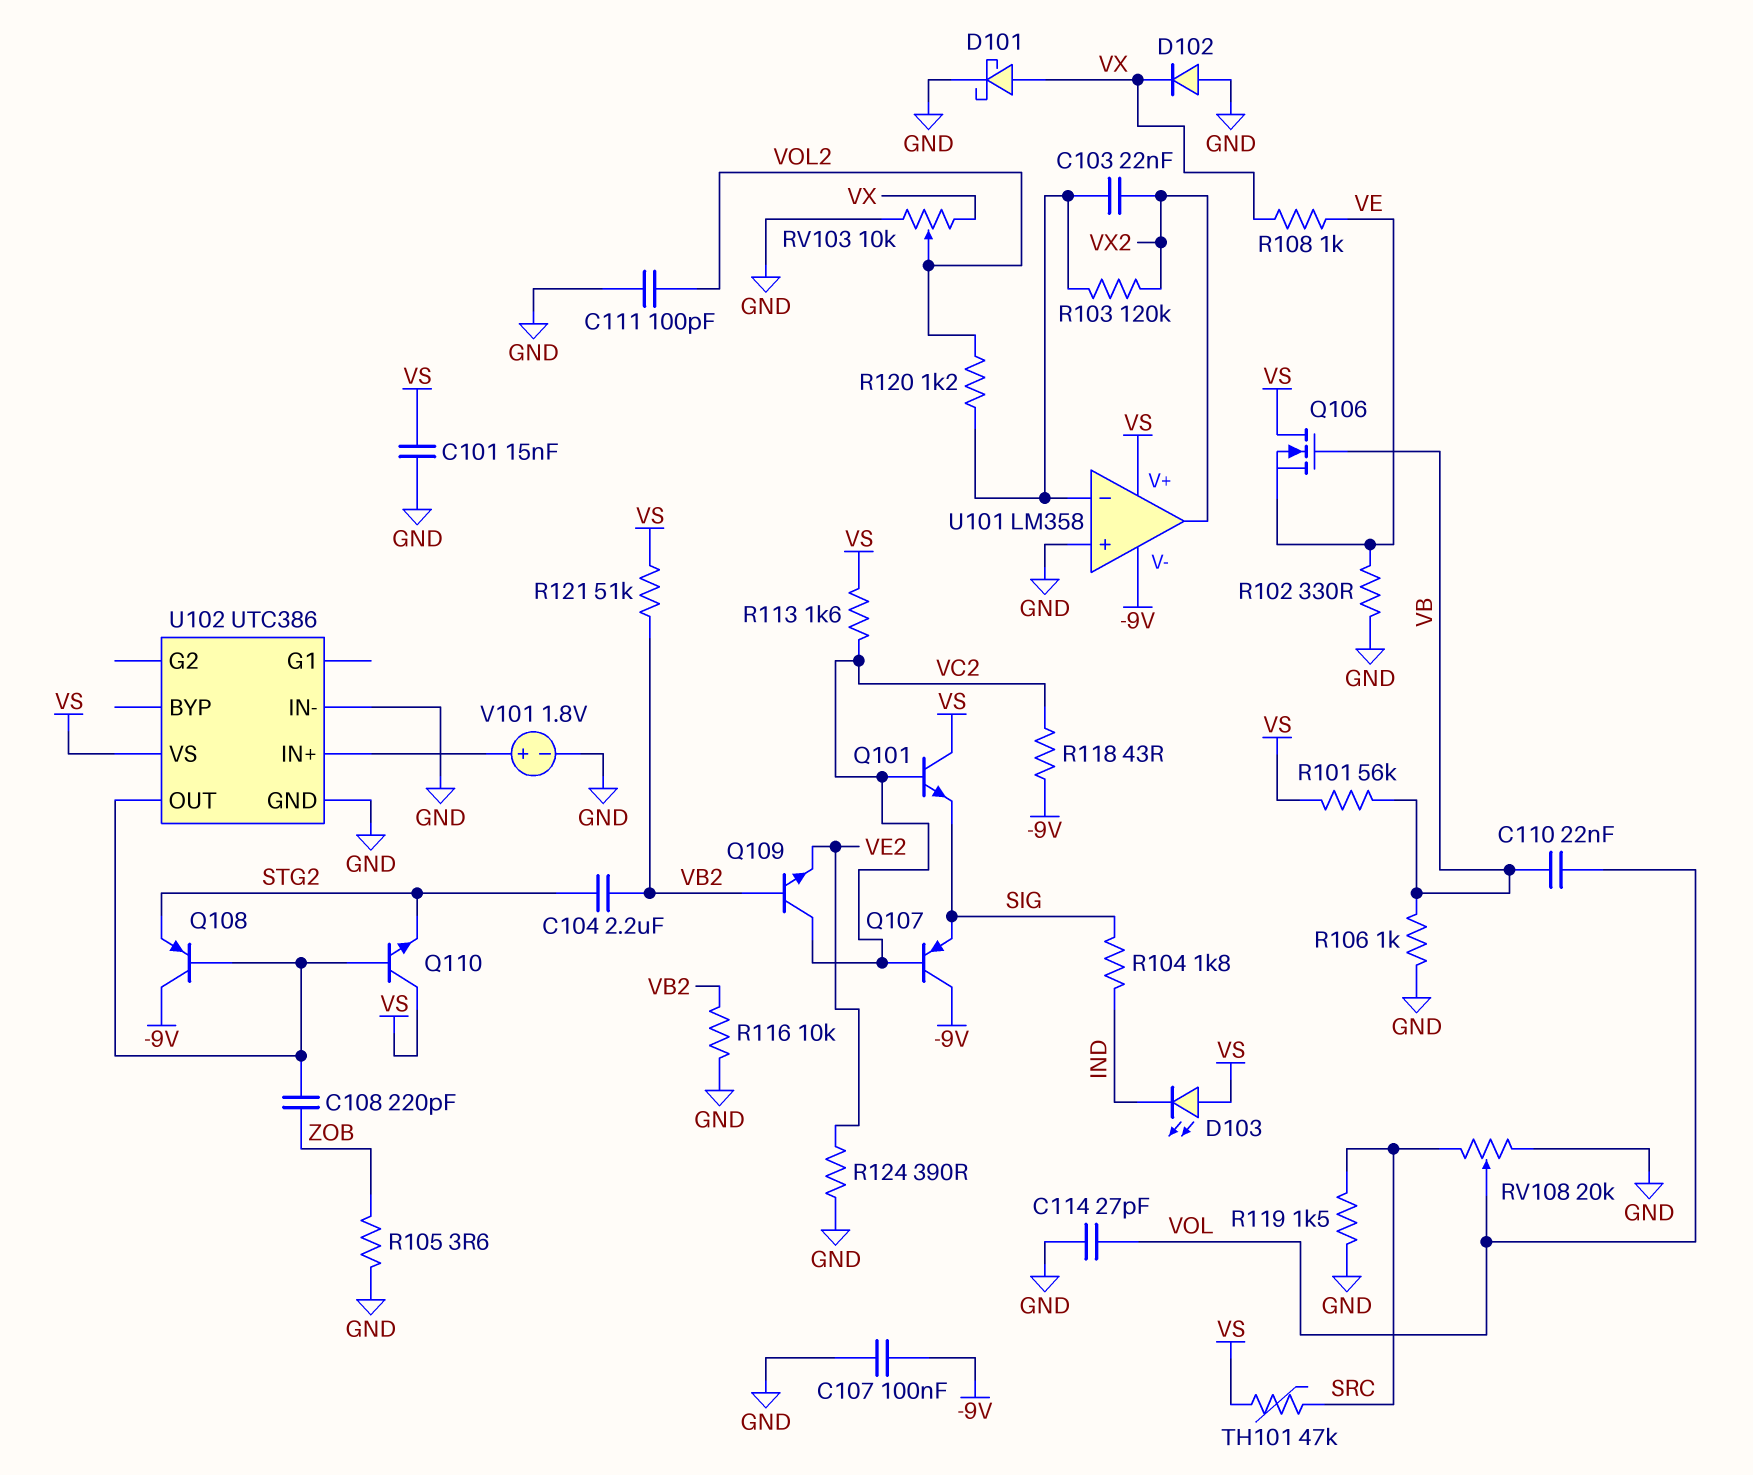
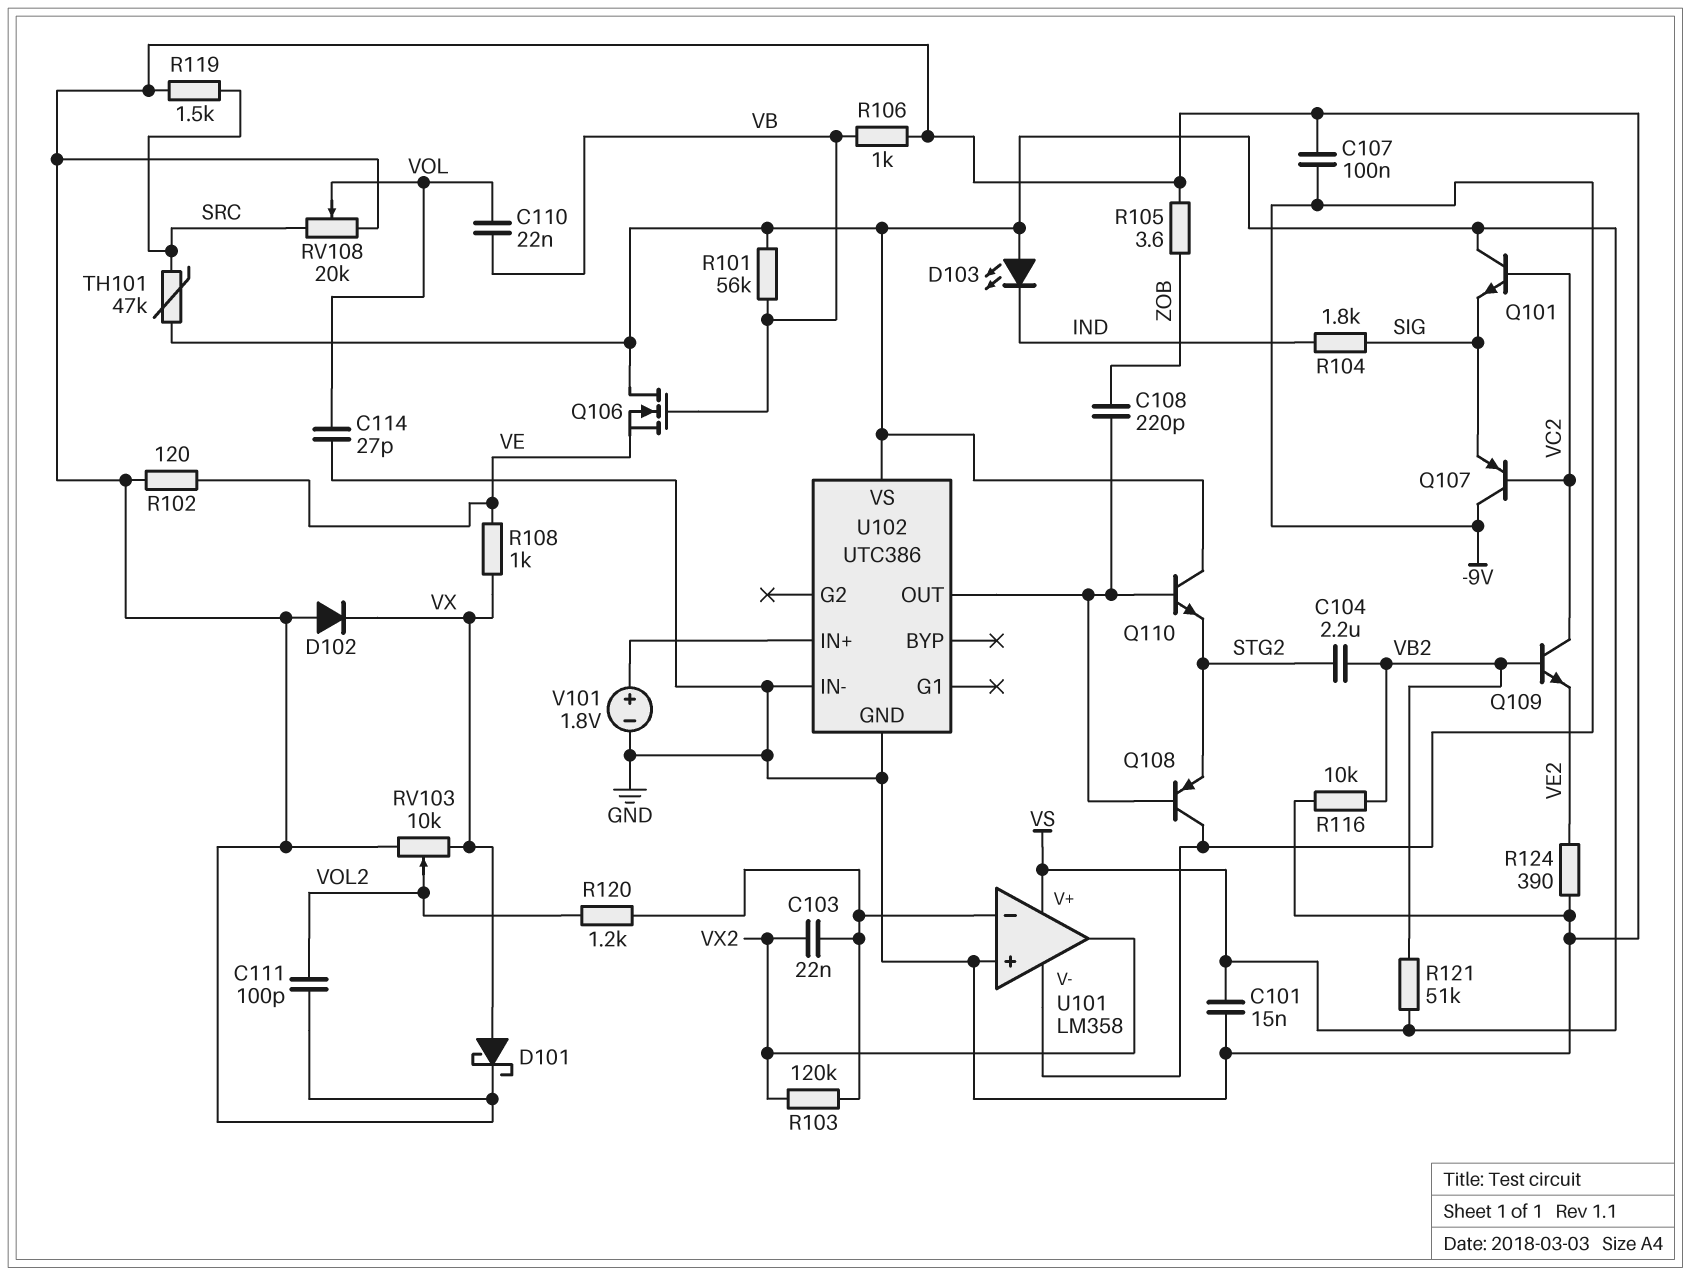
R102: 330 (GND, VE) -> 120 (GND, VE)
R113: 1.6k (VC2, VS) -> none
R118: 43 (-9V, VC2) -> none

